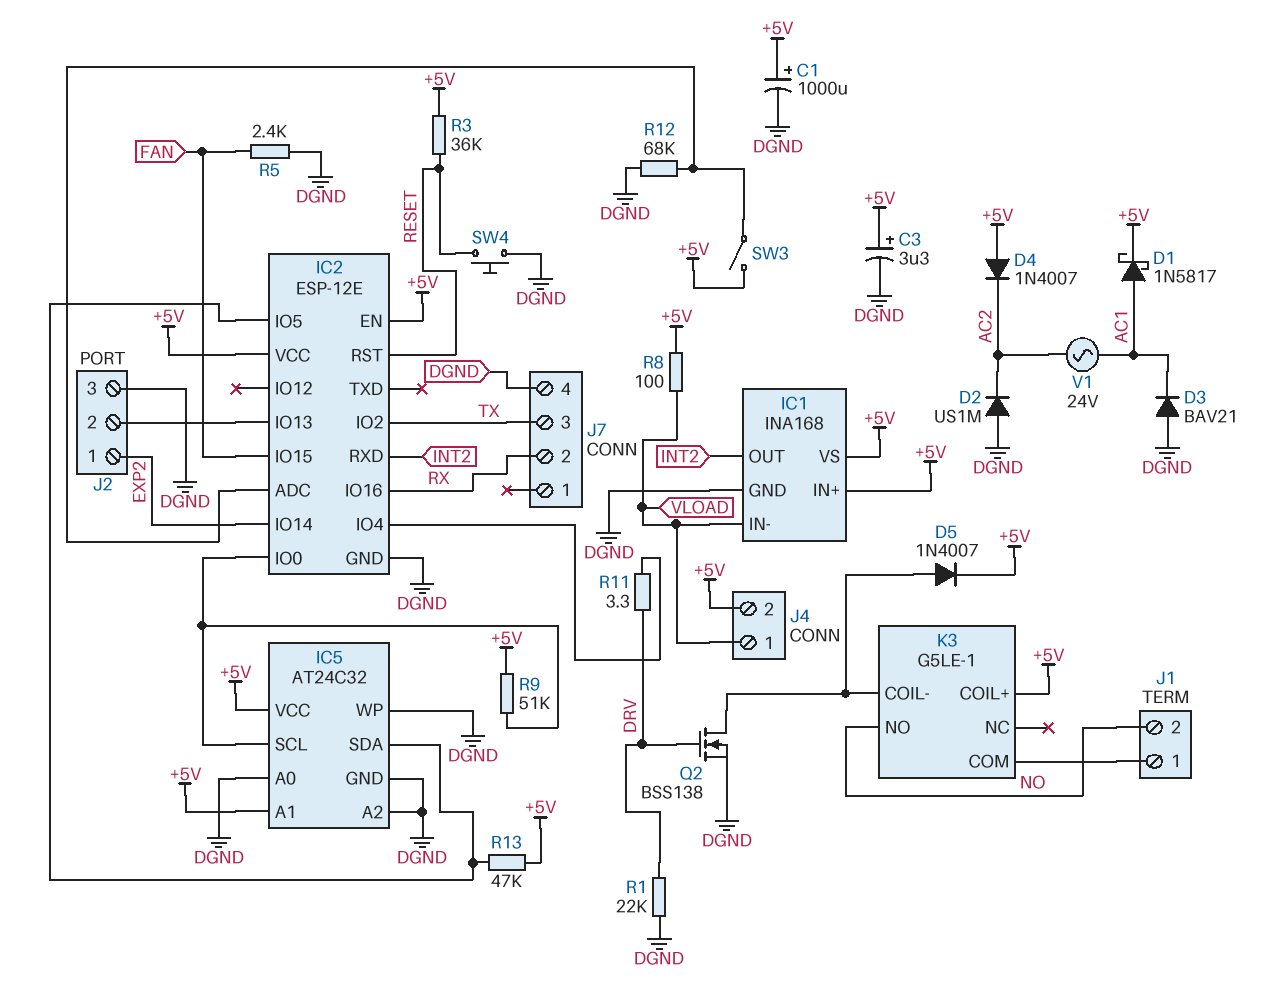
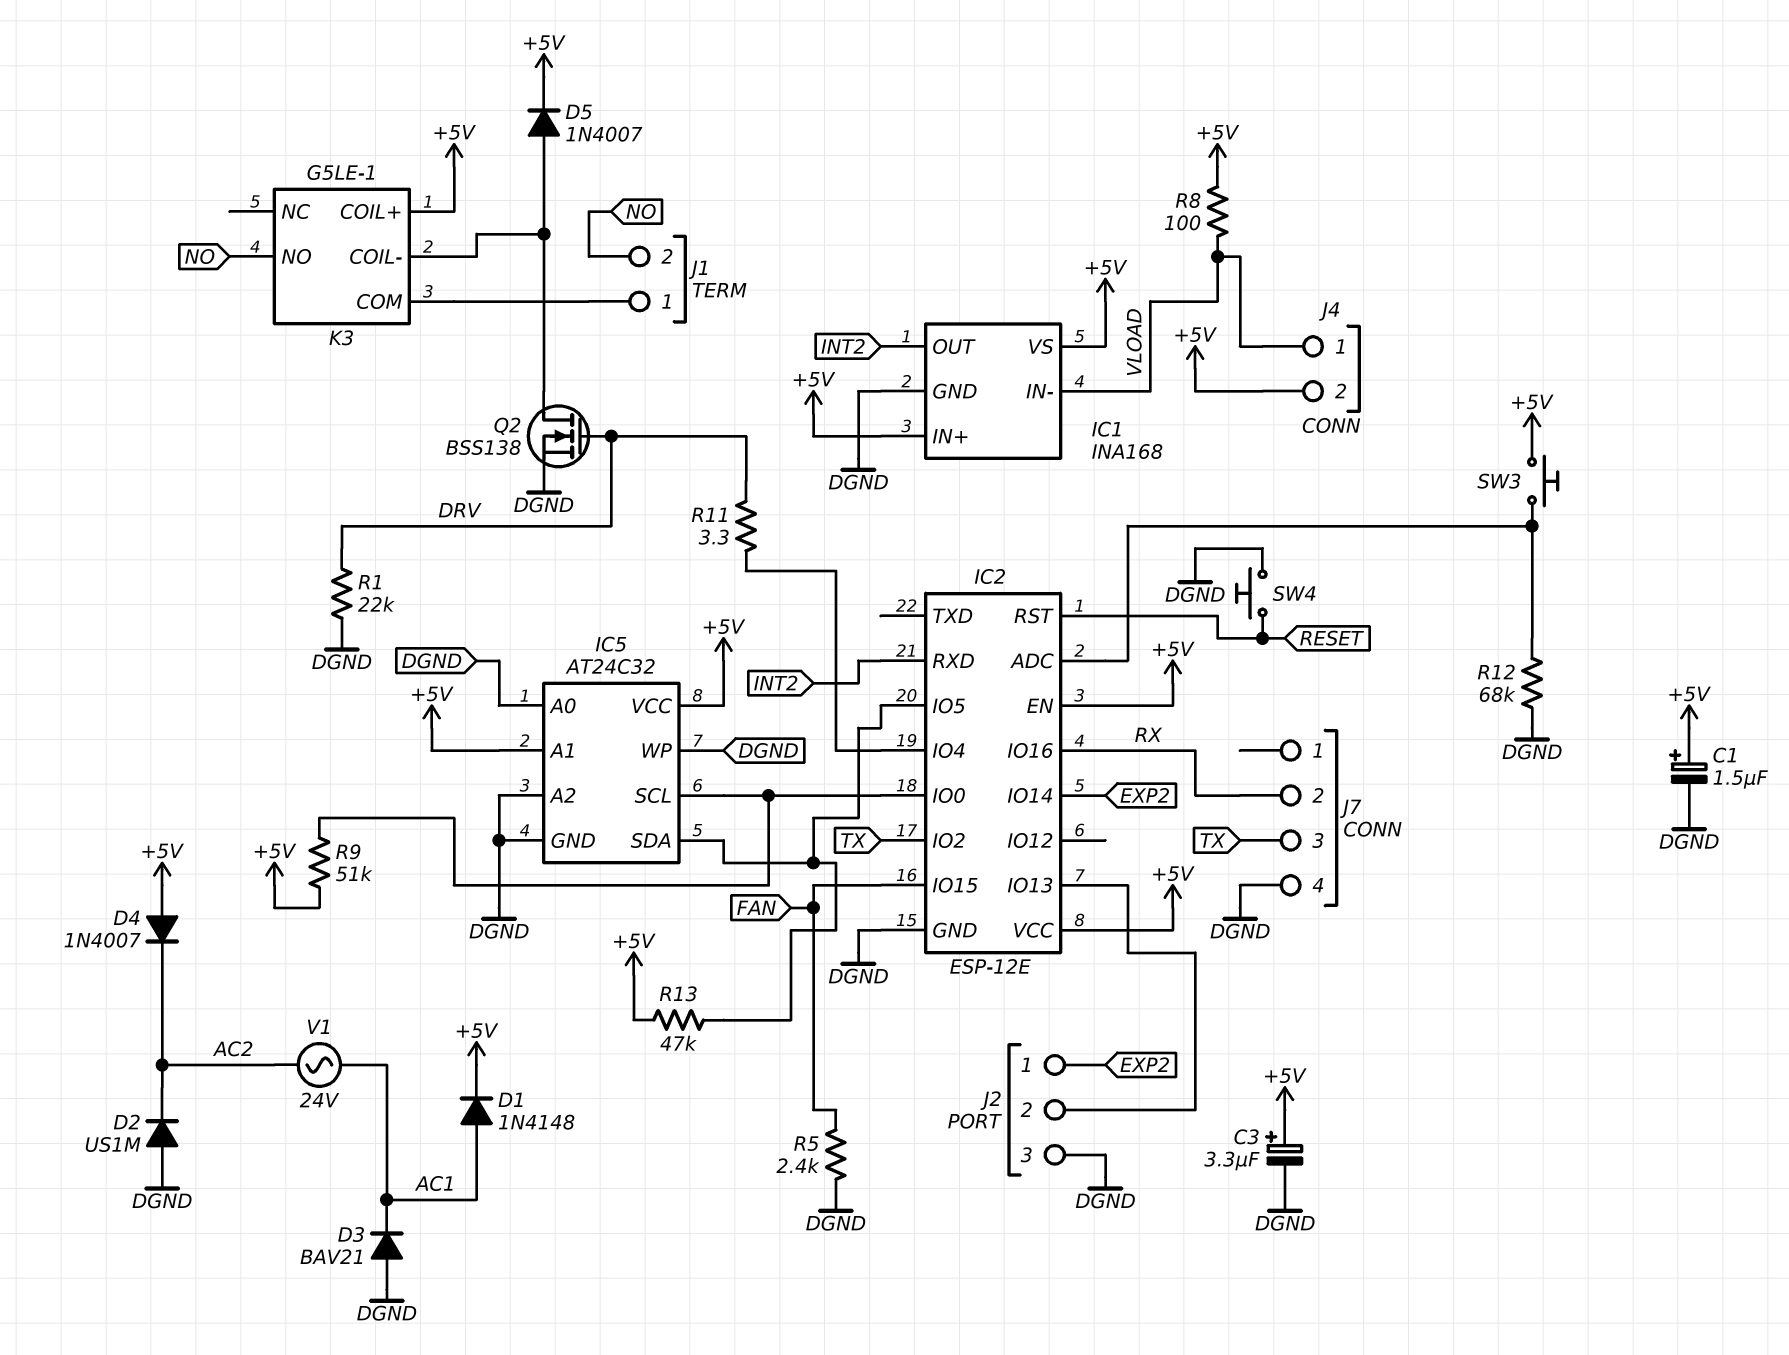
C1: 1000uF (plus +5V, minus DGND) -> 1.5uF (plus +5V, minus DGND)
D1: schottky 1N5817 (A AC1, K +5V) -> diode 1N4148 (A AC1, K +5V)
R3: 36k (+5V, RESET) -> none
SW3: switch (+5V, IC2/ADC) -> button (+5V, IC2/ADC)

